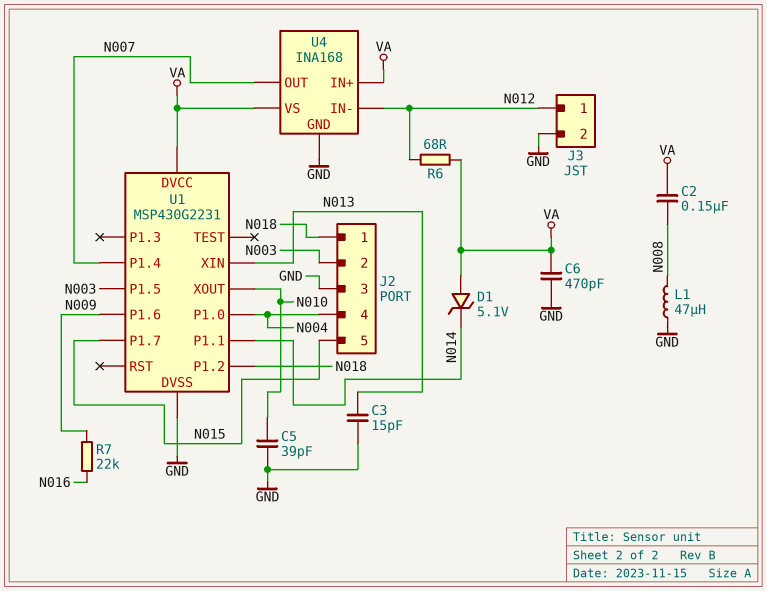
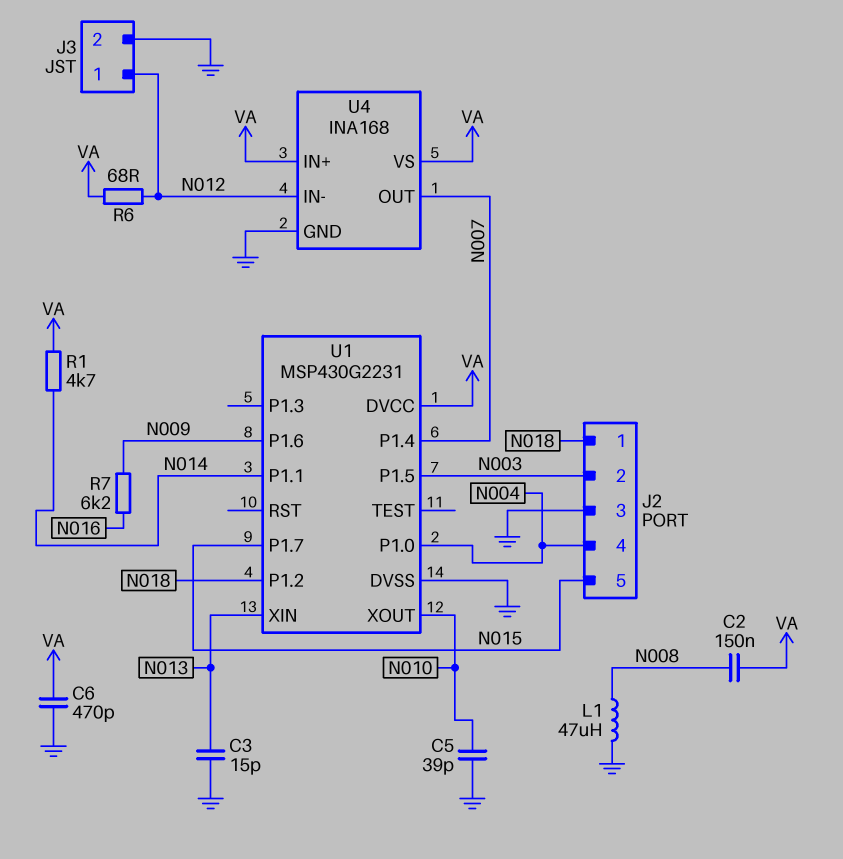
D1: zener 5.1V (A VA, K N014) -> none
R1: none -> 4.7k (N014, VA)
R7: 22k (N009, N016) -> 6.2k (N009, N016)

